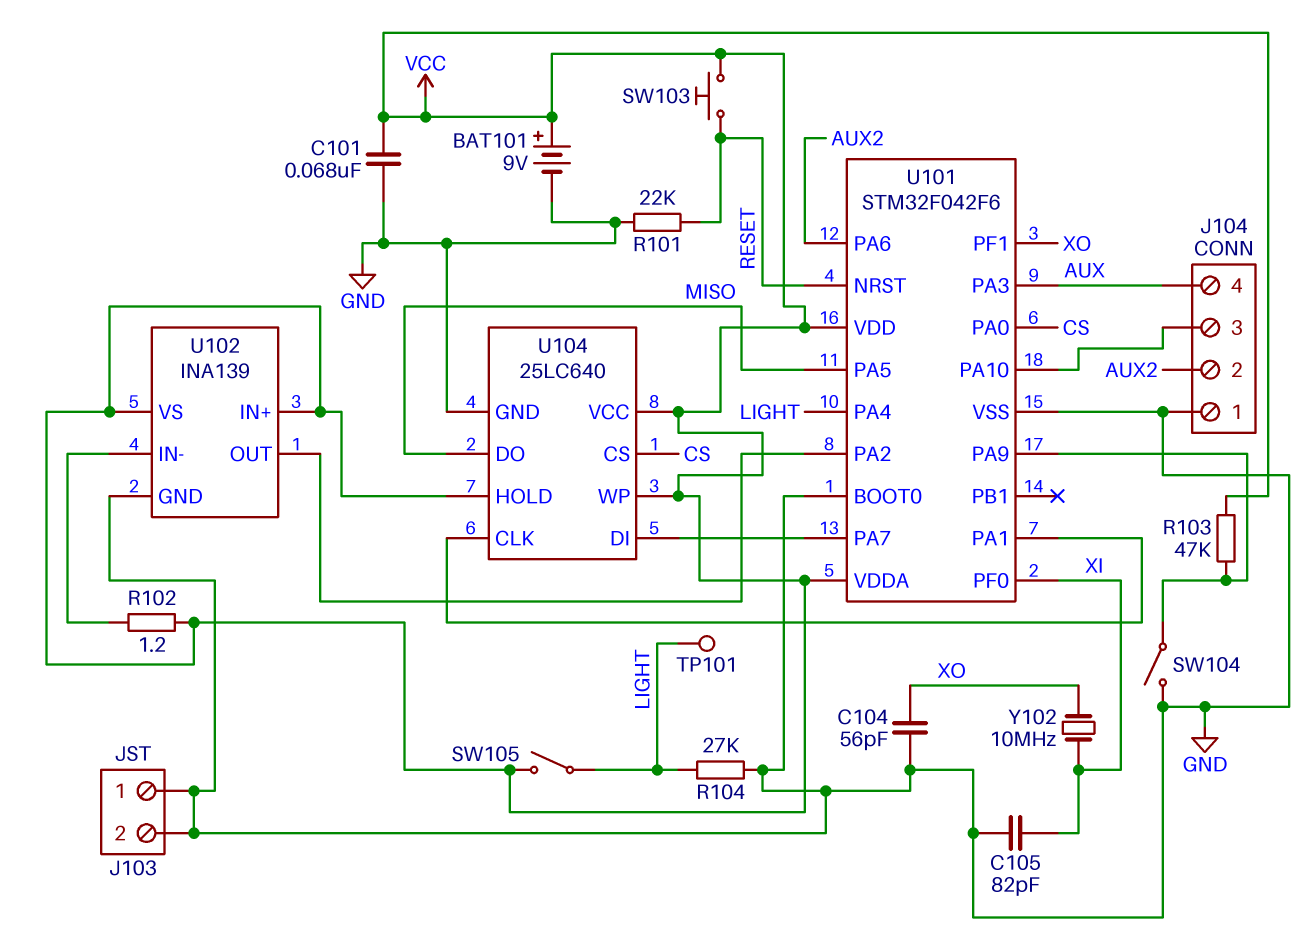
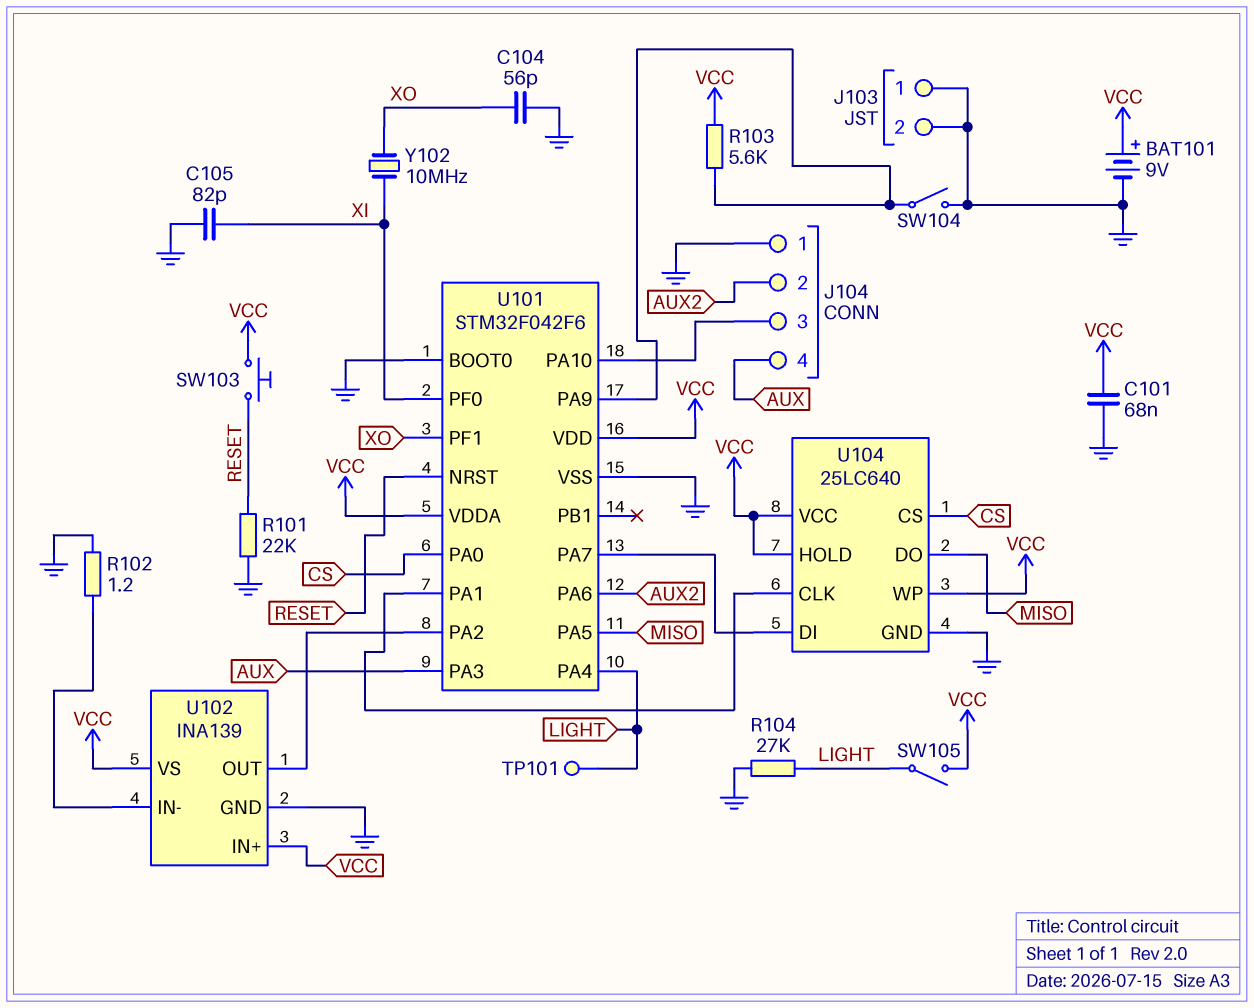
R102: 1.2 (U102/IN-, VCC) -> 1.2 (GND, U102/IN-)
R103: 47k (U101/PA9, VCC) -> 5.6k (U101/PA9, VCC)

